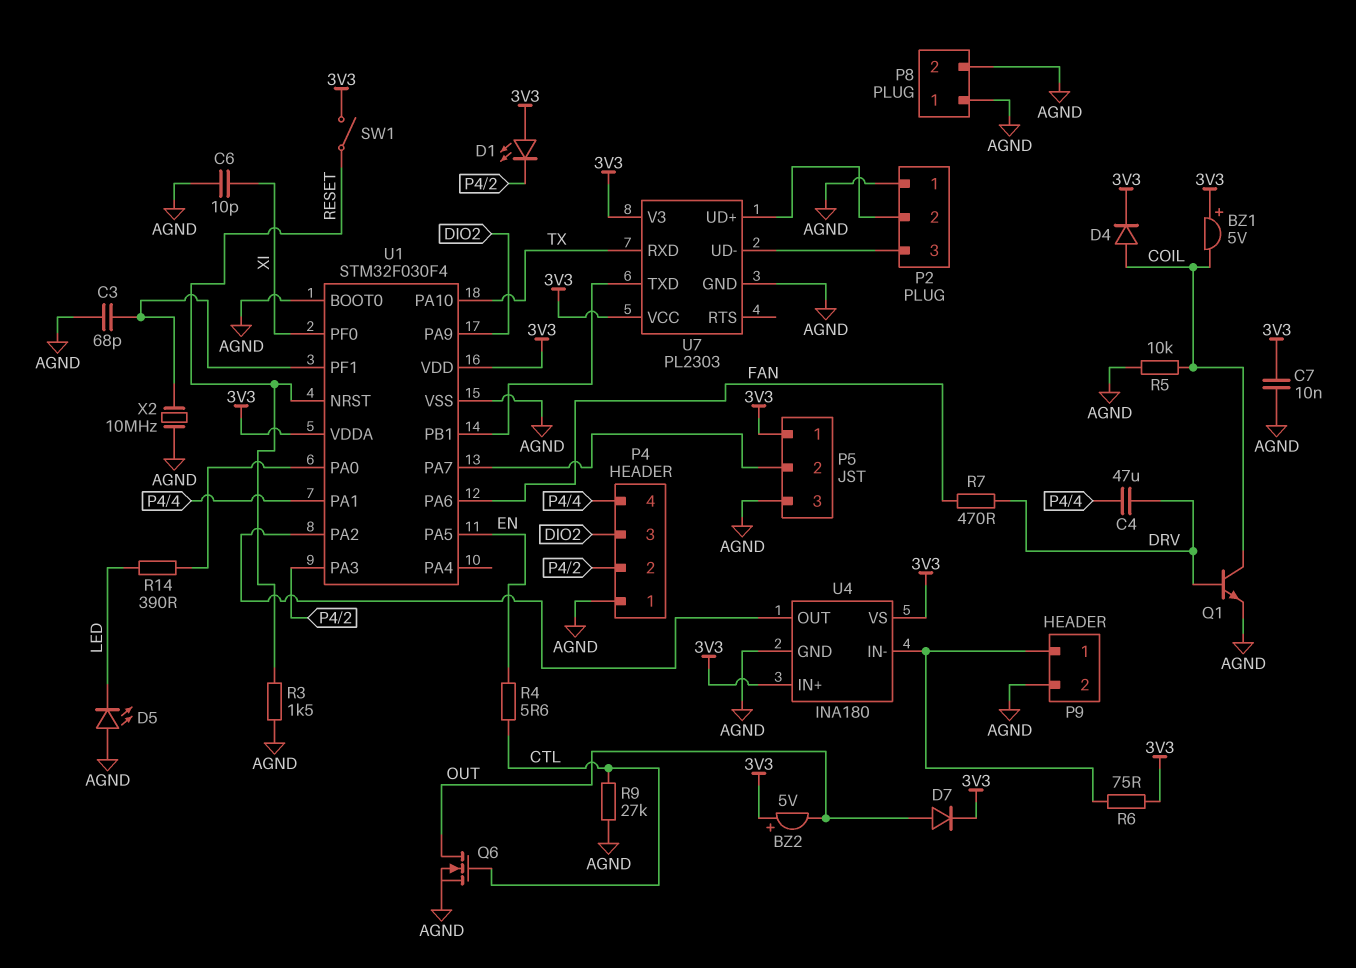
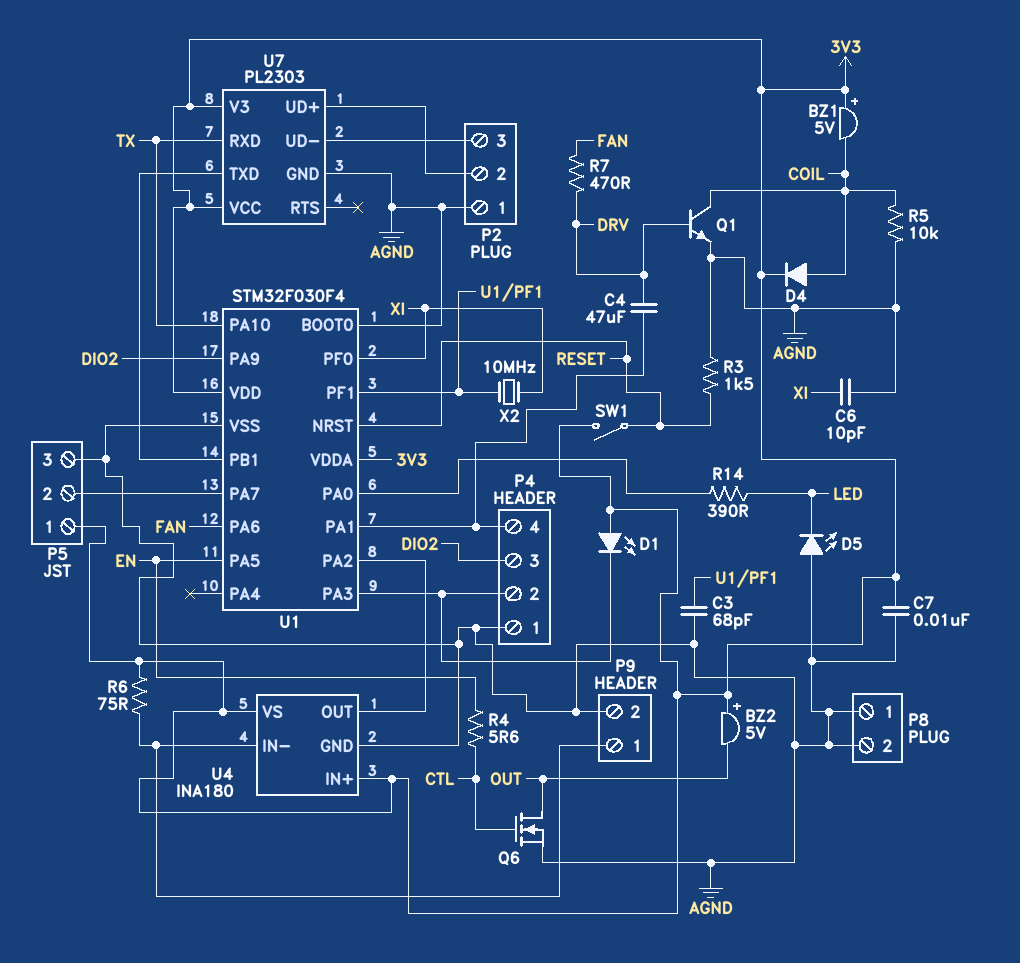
D7: diode (A OUT, K 3V3) -> none
R9: 27k (AGND, CTL) -> none
X2: 10MHz (AGND, U1/PF1) -> 10MHz (U1/PF1, XI)

